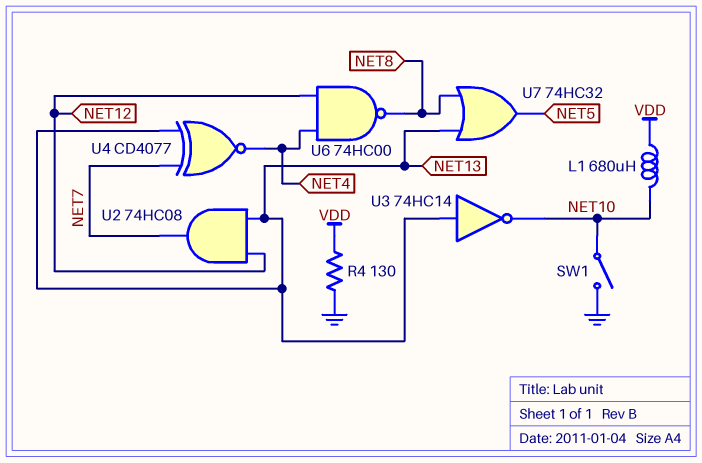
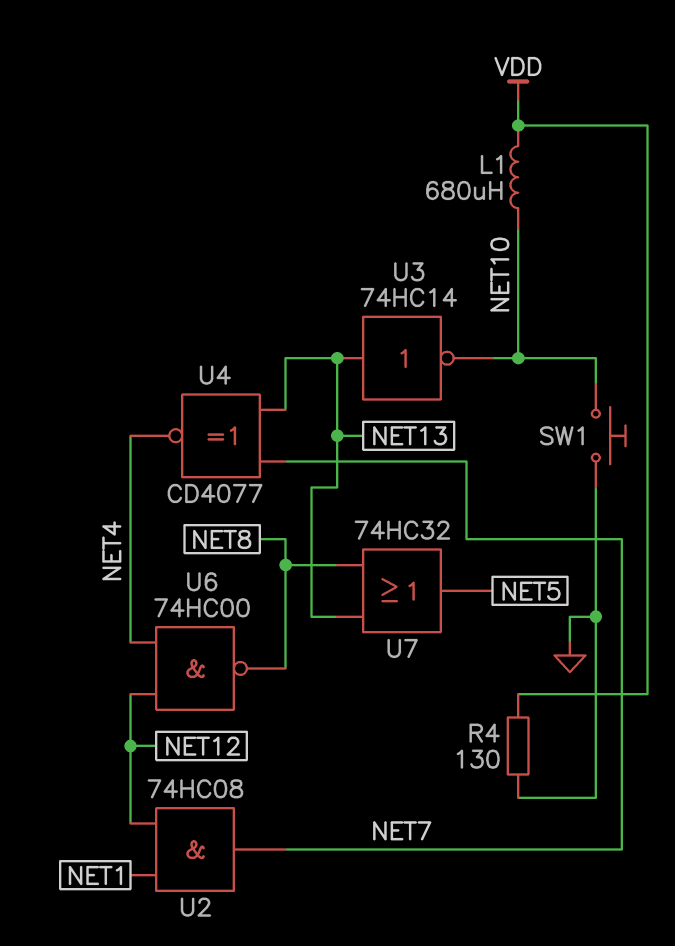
SW1: switch (GND, NET10) -> button (GND, NET10)
U2: AND 74HC08 (in NET12, in NET13, out NET7) -> AND 74HC08 (in NET1, in NET12, out NET7)

